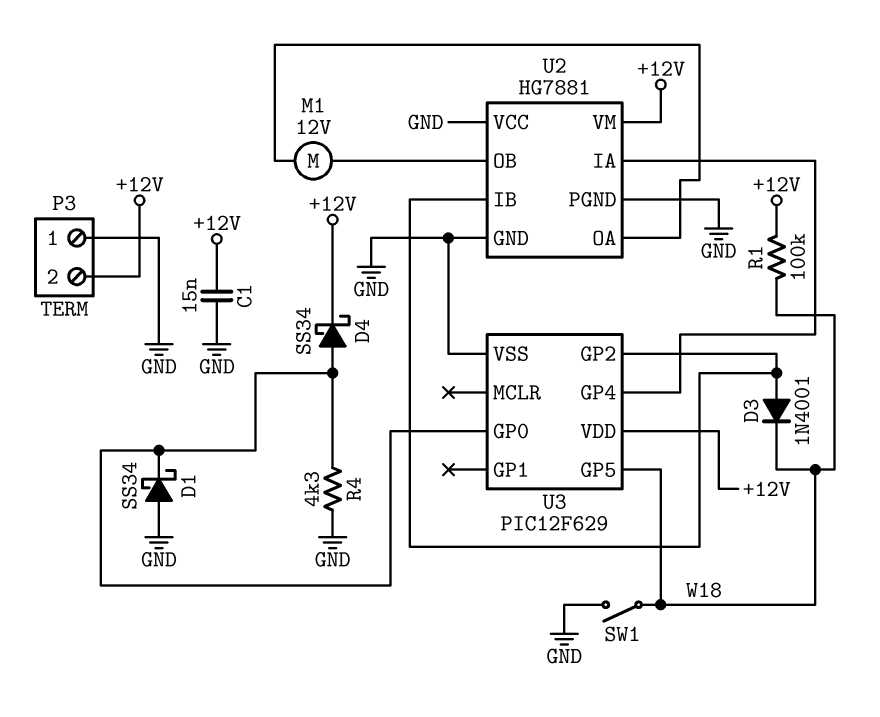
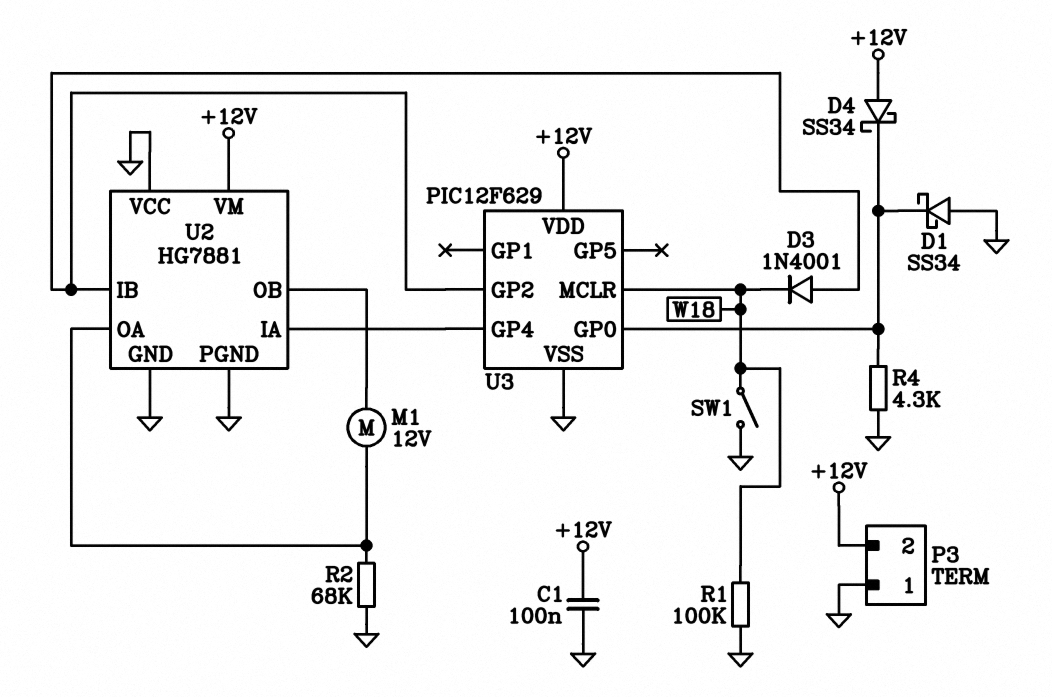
C1: 15nF (+12V, GND) -> 100nF (+12V, GND)
D4: schottky SS34 (A U3/GP0, K +12V) -> schottky SS34 (A +12V, K U3/GP0)
R1: 100k (+12V, W18) -> 100k (GND, W18)
R2: none -> 68k (GND, U2/OA)
U3 pin GP5: W18 -> none
U3 pin MCLR: none -> W18

